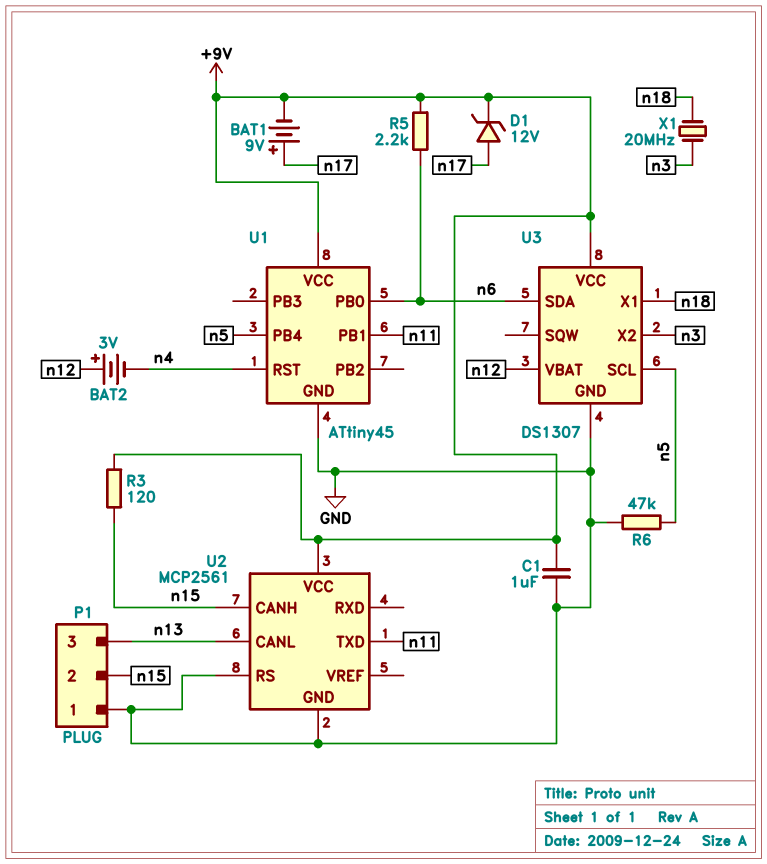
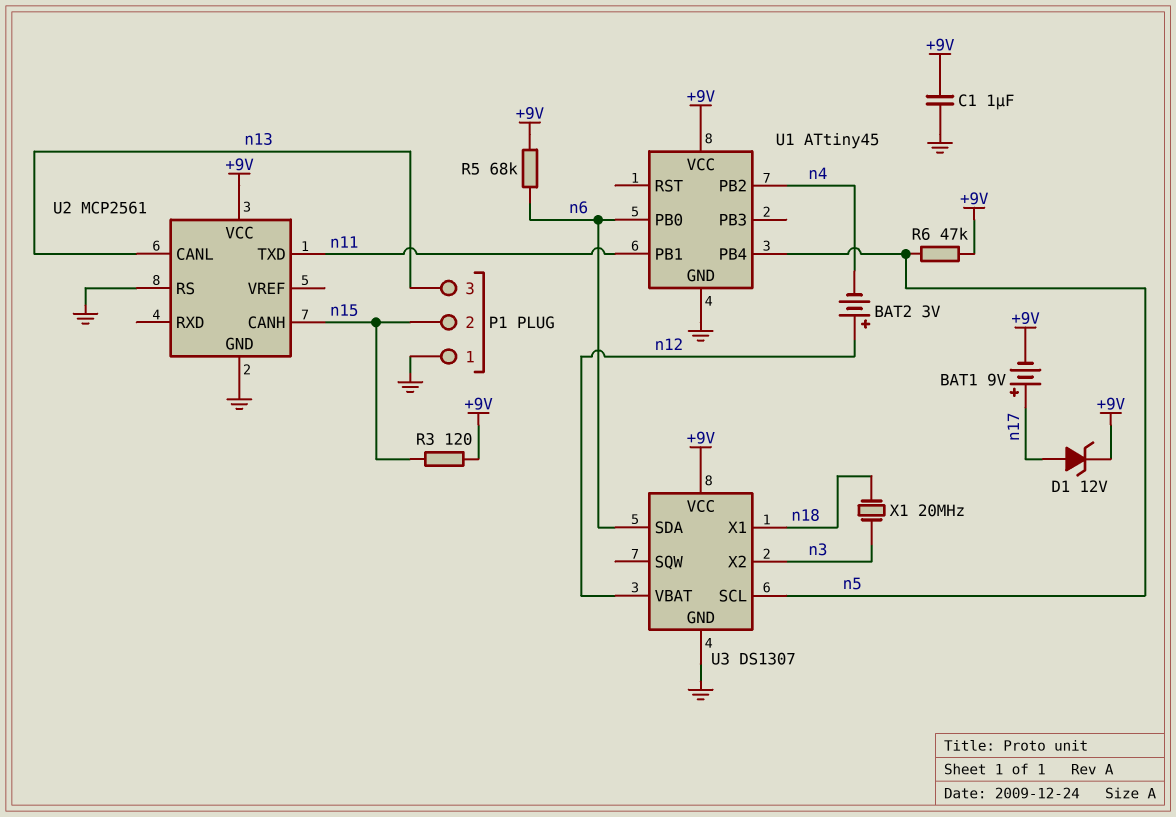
R5: 2.2k (+9V, n6) -> 68k (+9V, n6)
R6: 47k (GND, n5) -> 47k (+9V, n5)
U1 pin PB2: none -> n4
U1 pin RST: n4 -> none

